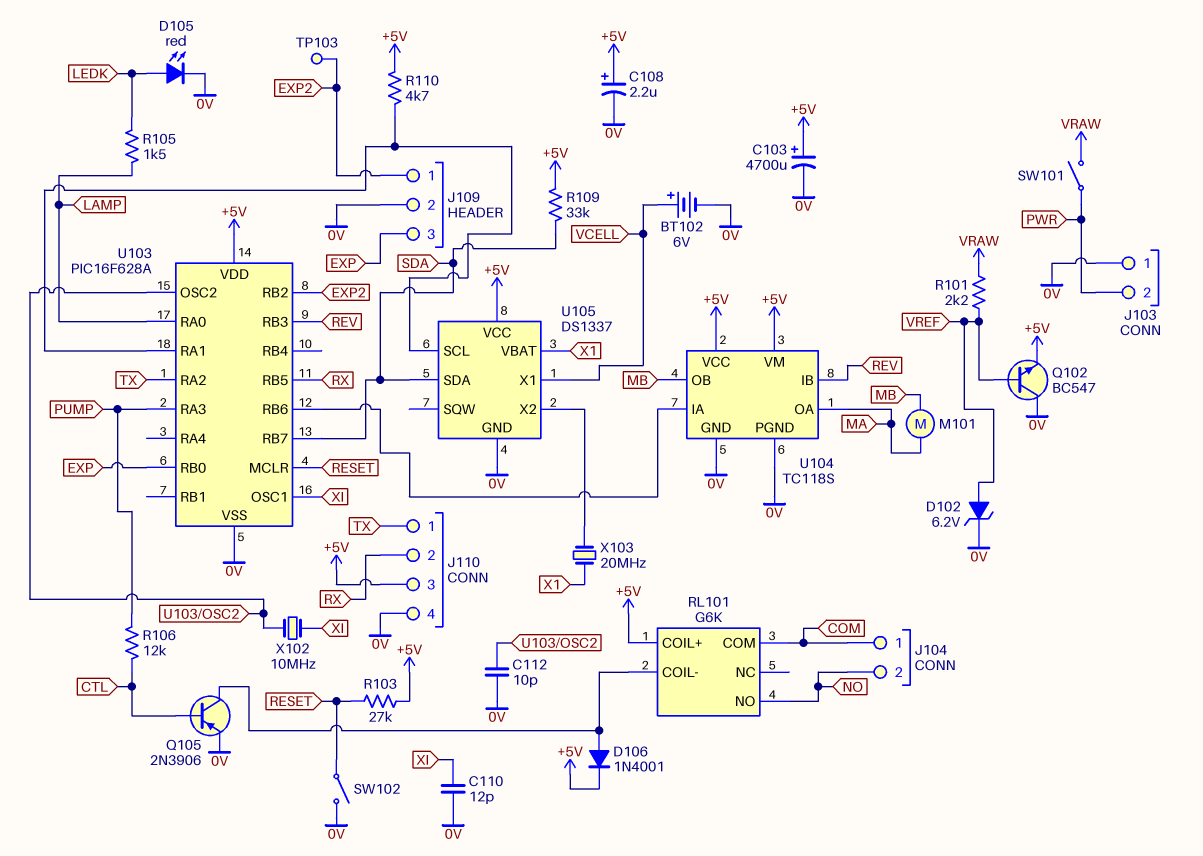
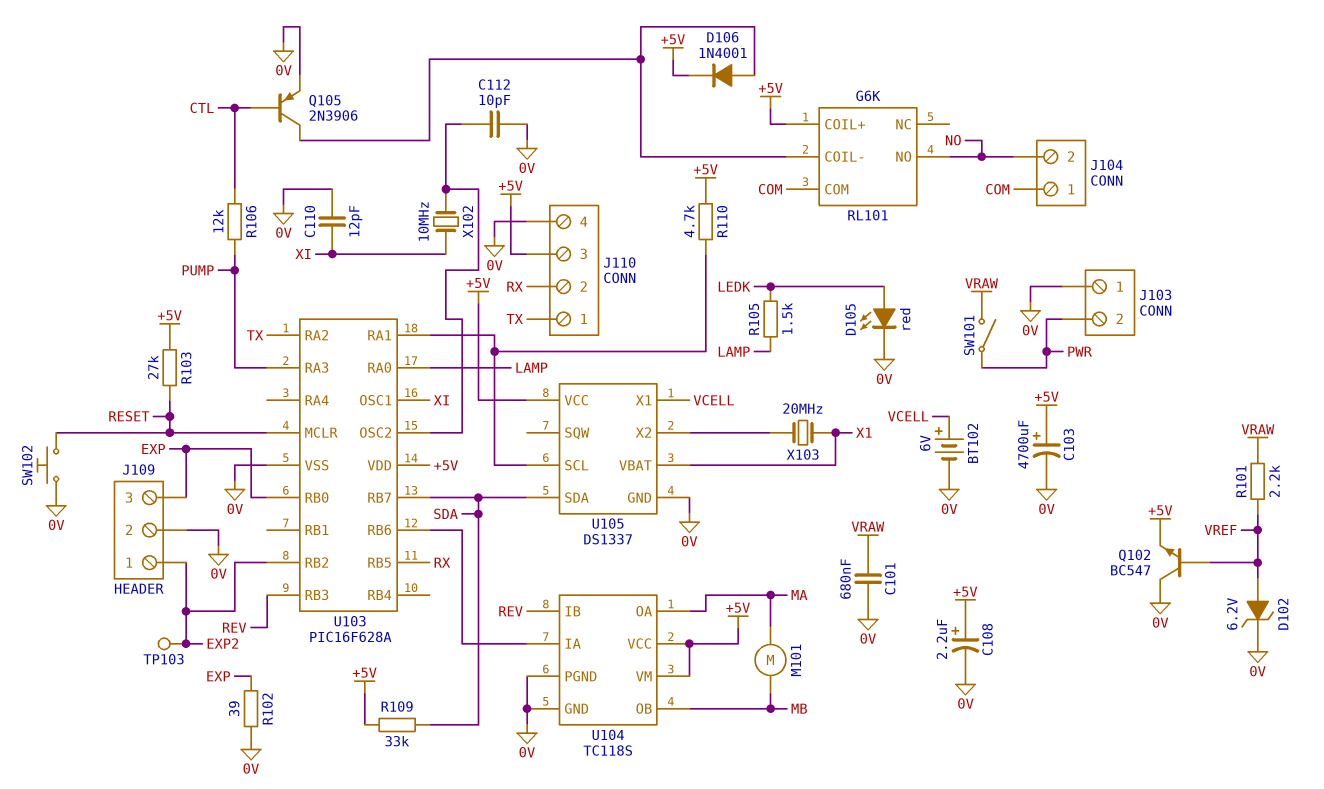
C101: none -> 680nF (0V, VRAW)
R102: none -> 39 (0V, EXP)
SW102: switch (0V, RESET) -> button (0V, RESET)

